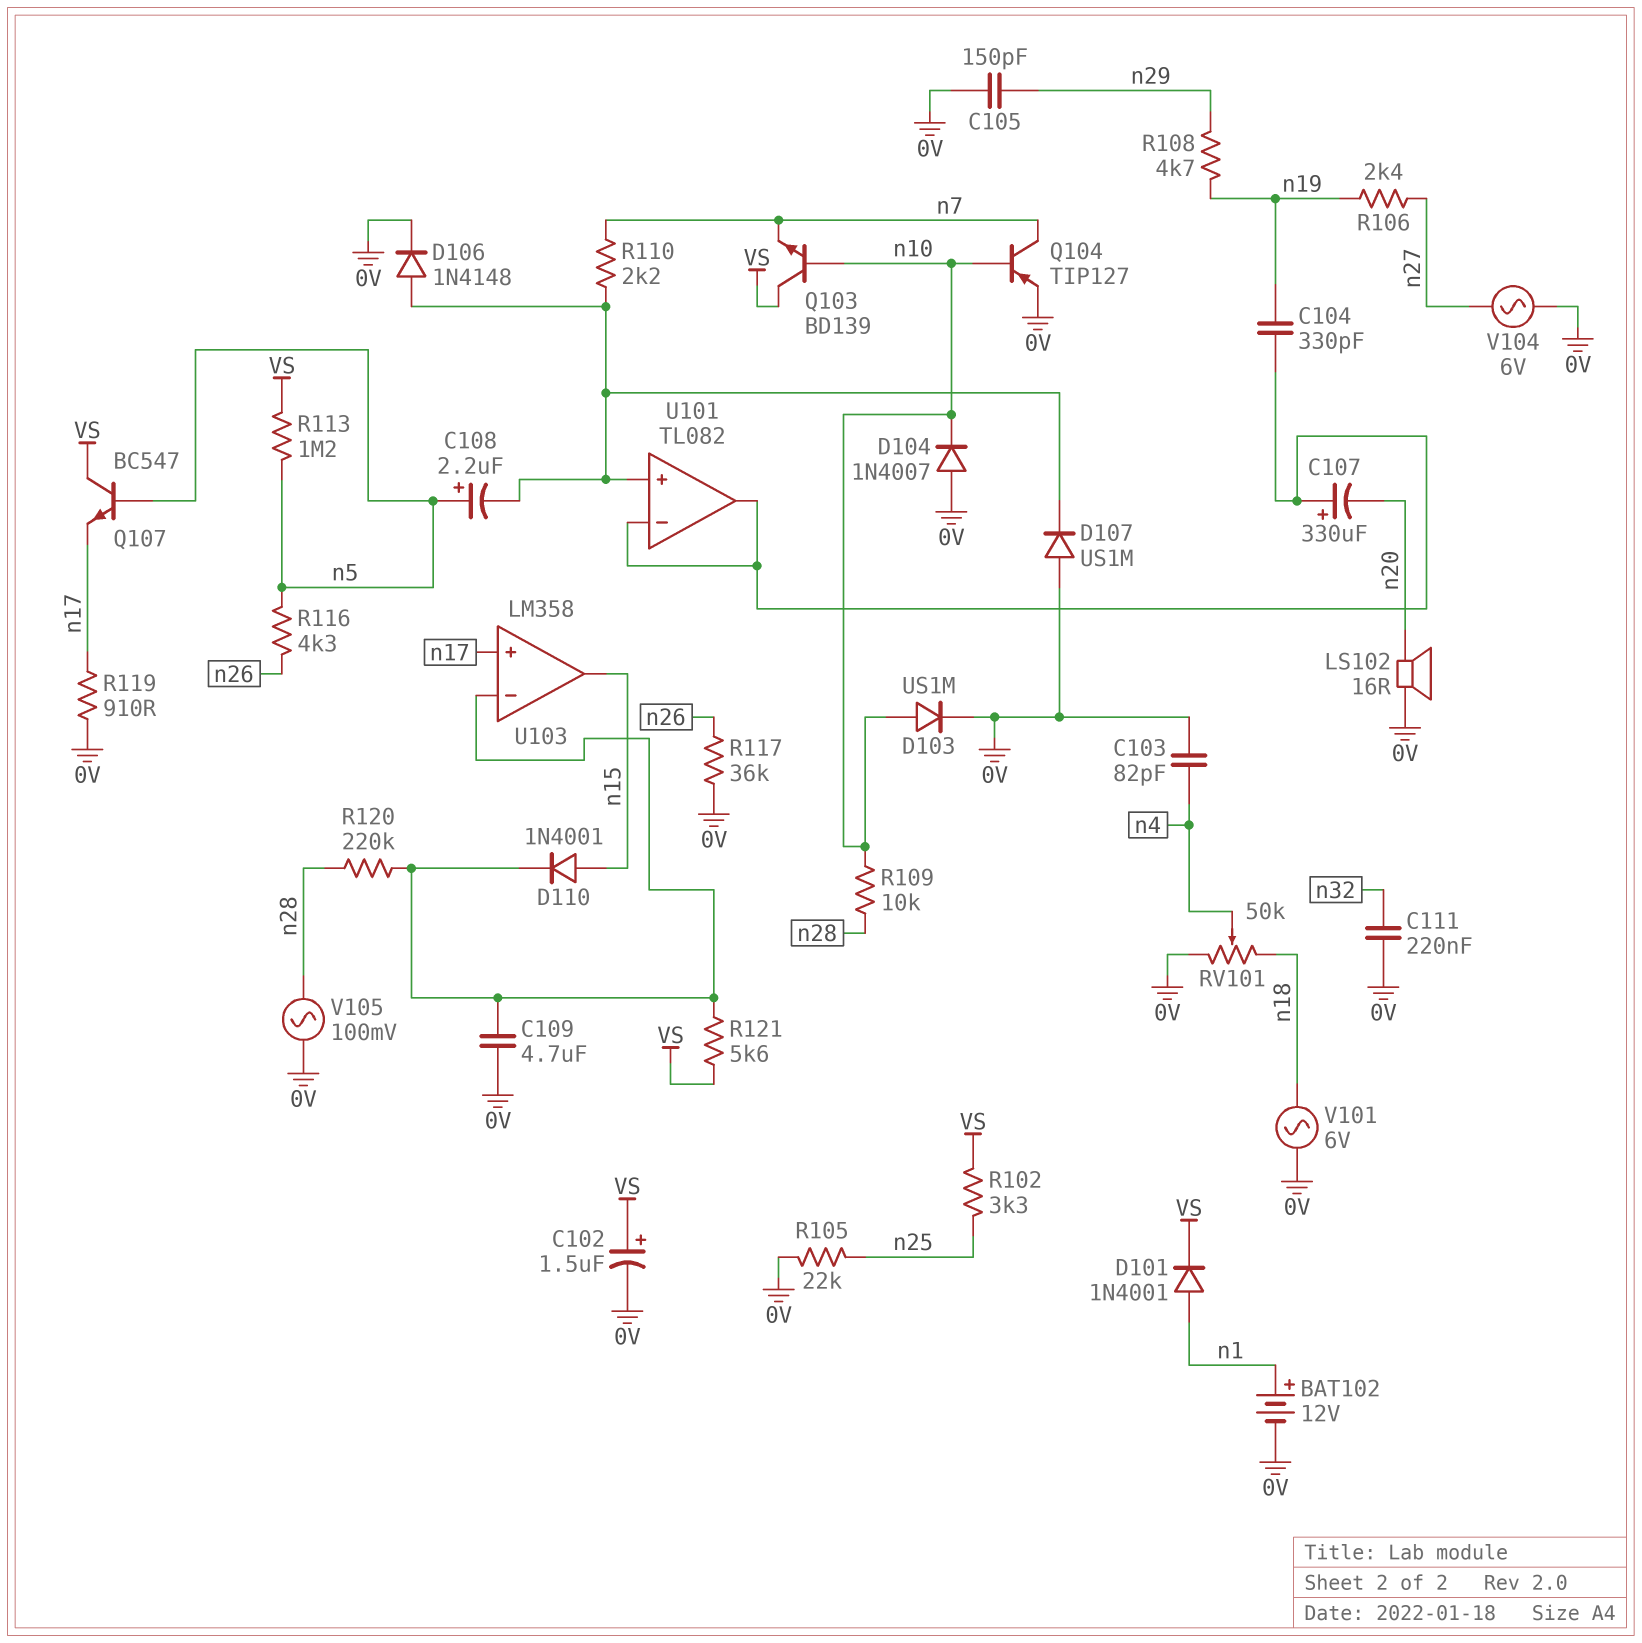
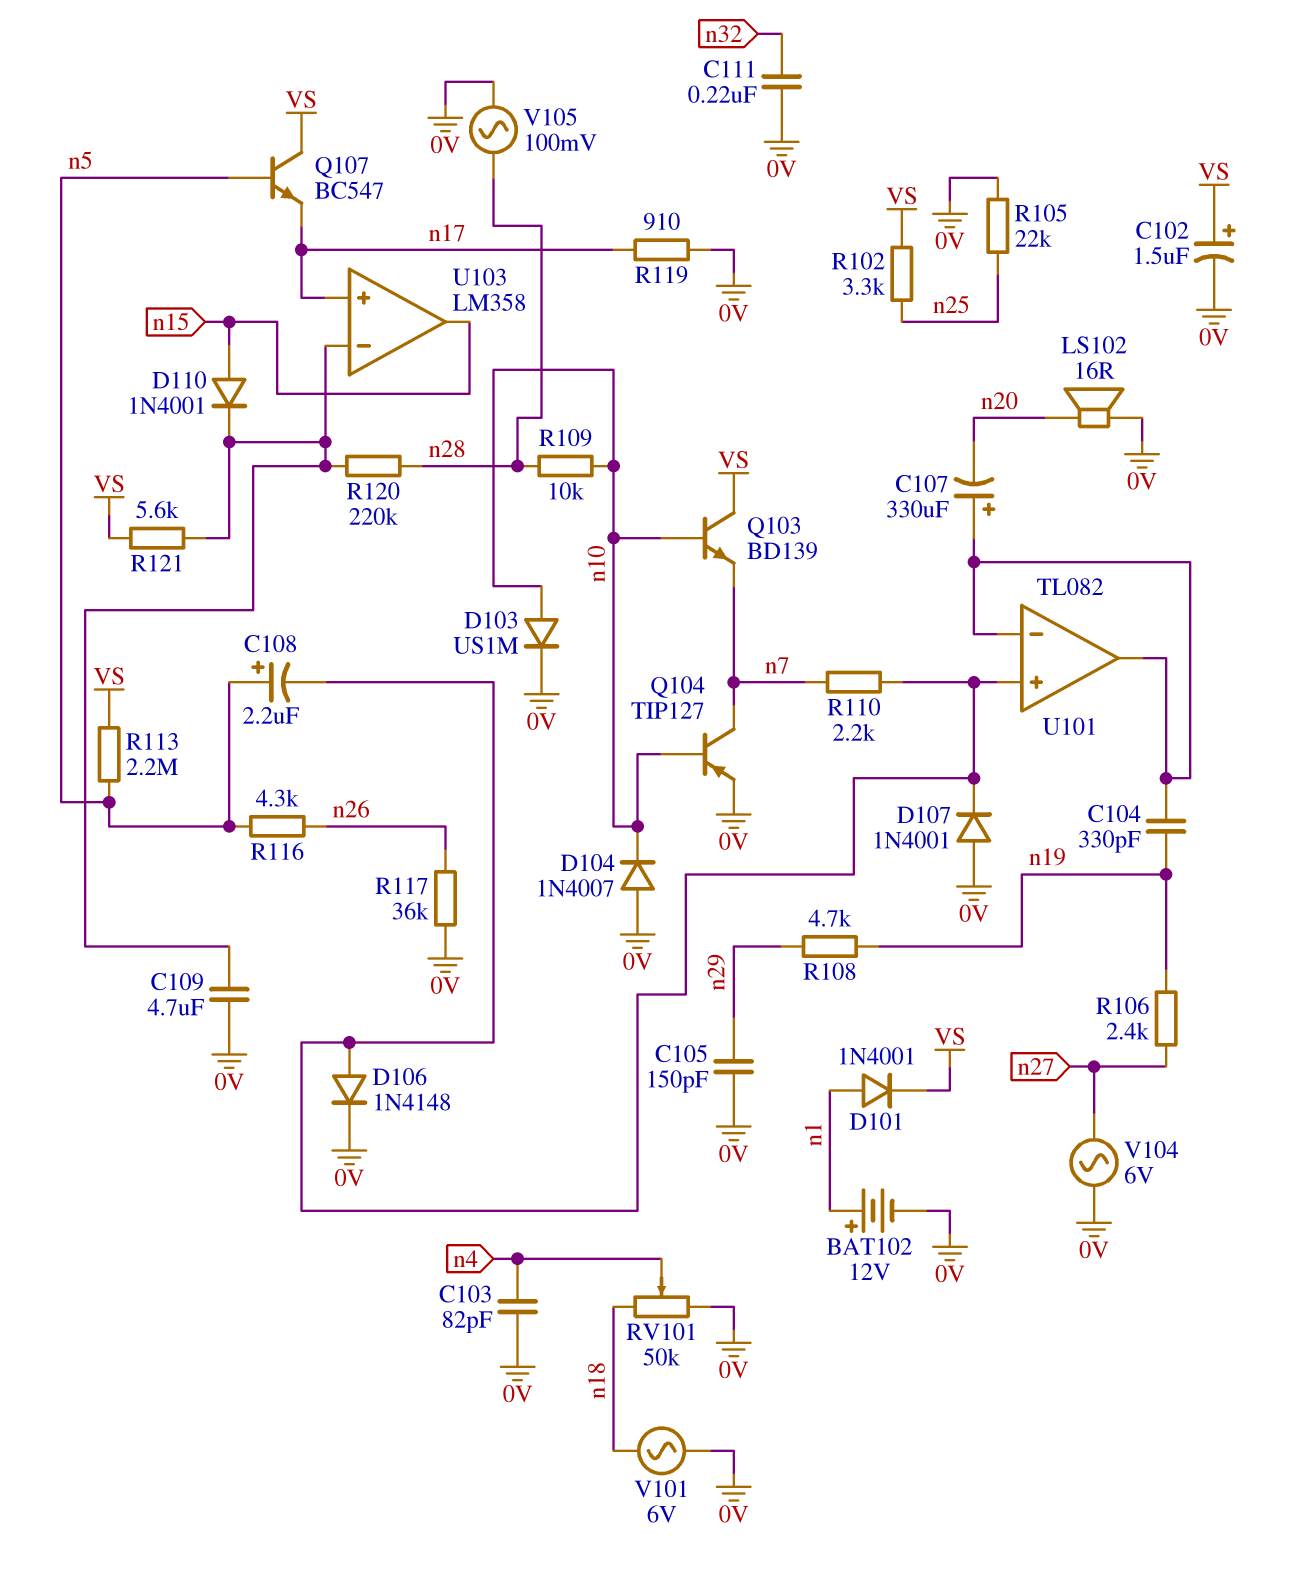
D107: diode US1M (A 0V, K U101/in+) -> diode 1N4001 (A 0V, K U101/in+)
R113: 1.2M (VS, n5) -> 2.2M (VS, n5)

